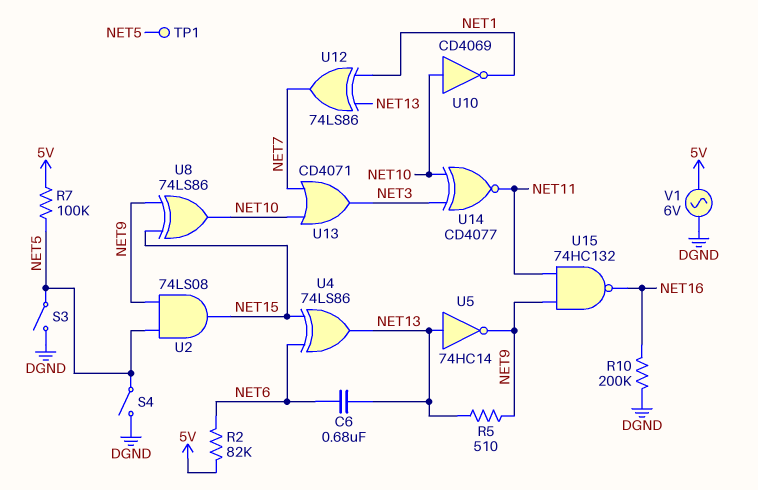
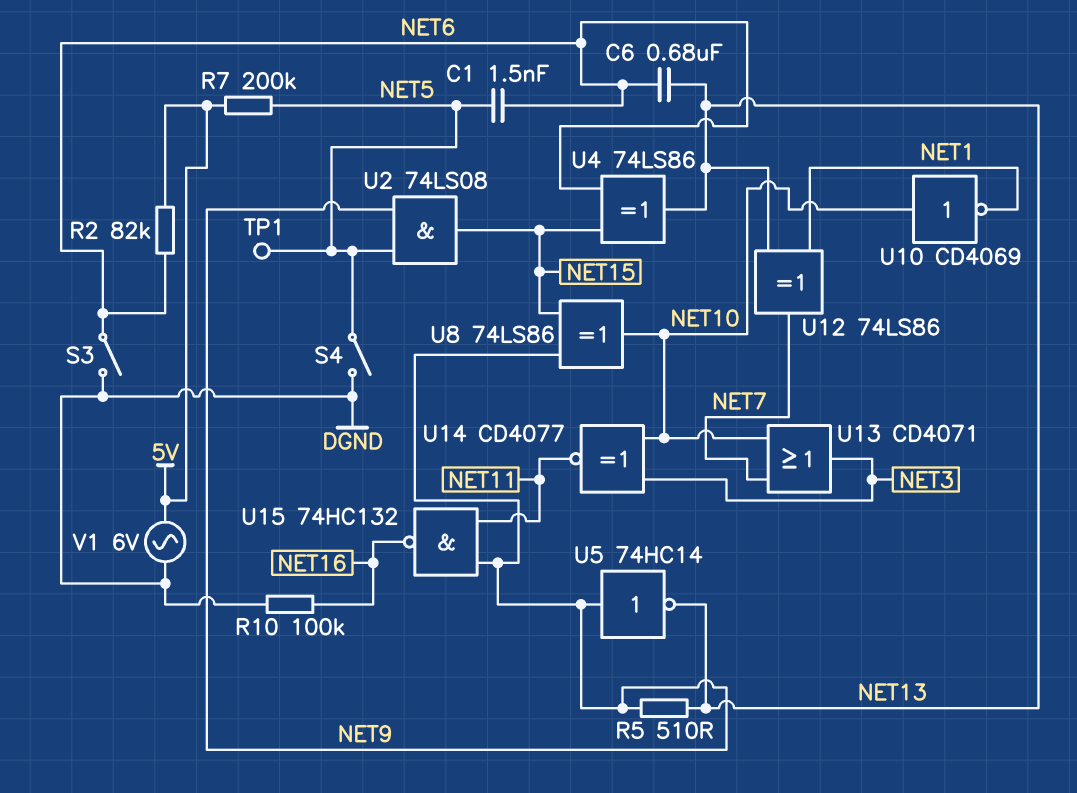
C1: none -> 1.5nF (NET5, NET6)
R7: 100k (5V, NET5) -> 200k (5V, NET5)
R10: 200k (DGND, NET16) -> 100k (DGND, NET16)
S3: switch (DGND, NET5) -> switch (DGND, NET6)
U5: NOT 74HC14 (in NET13, out NET9) -> NOT 74HC14 (in NET9, out NET13)

